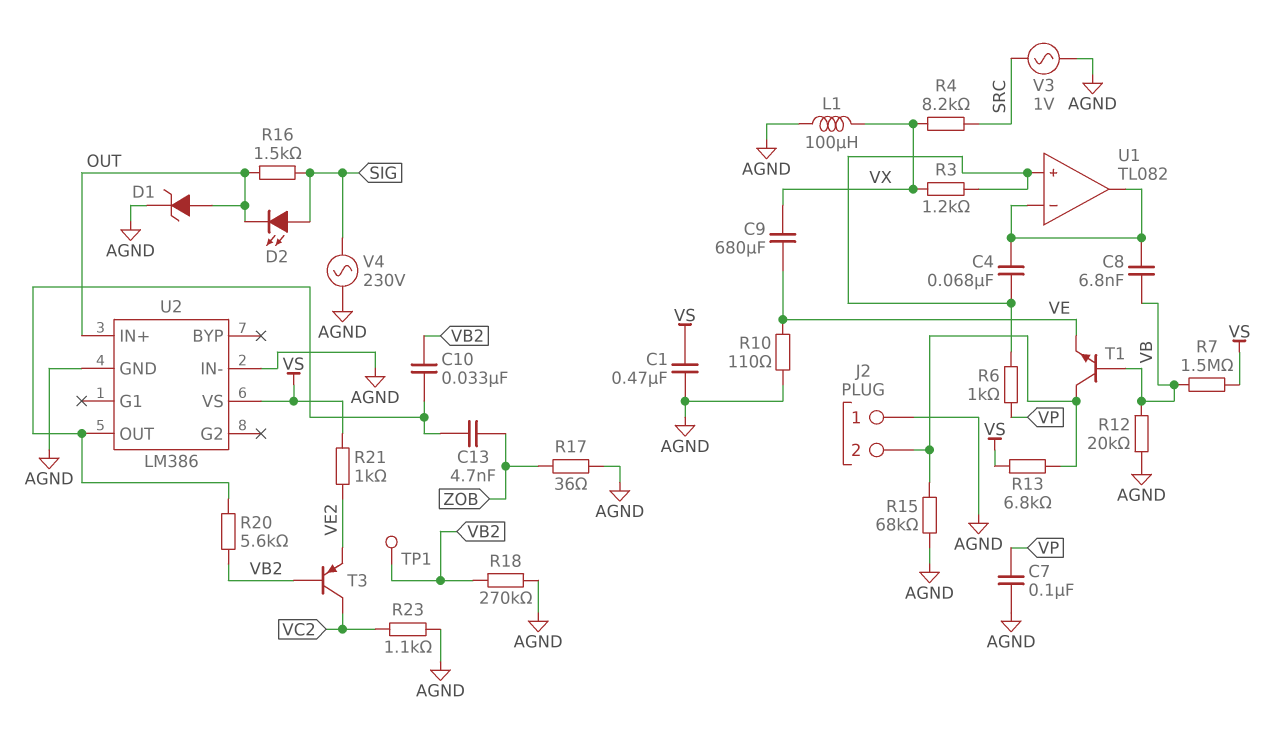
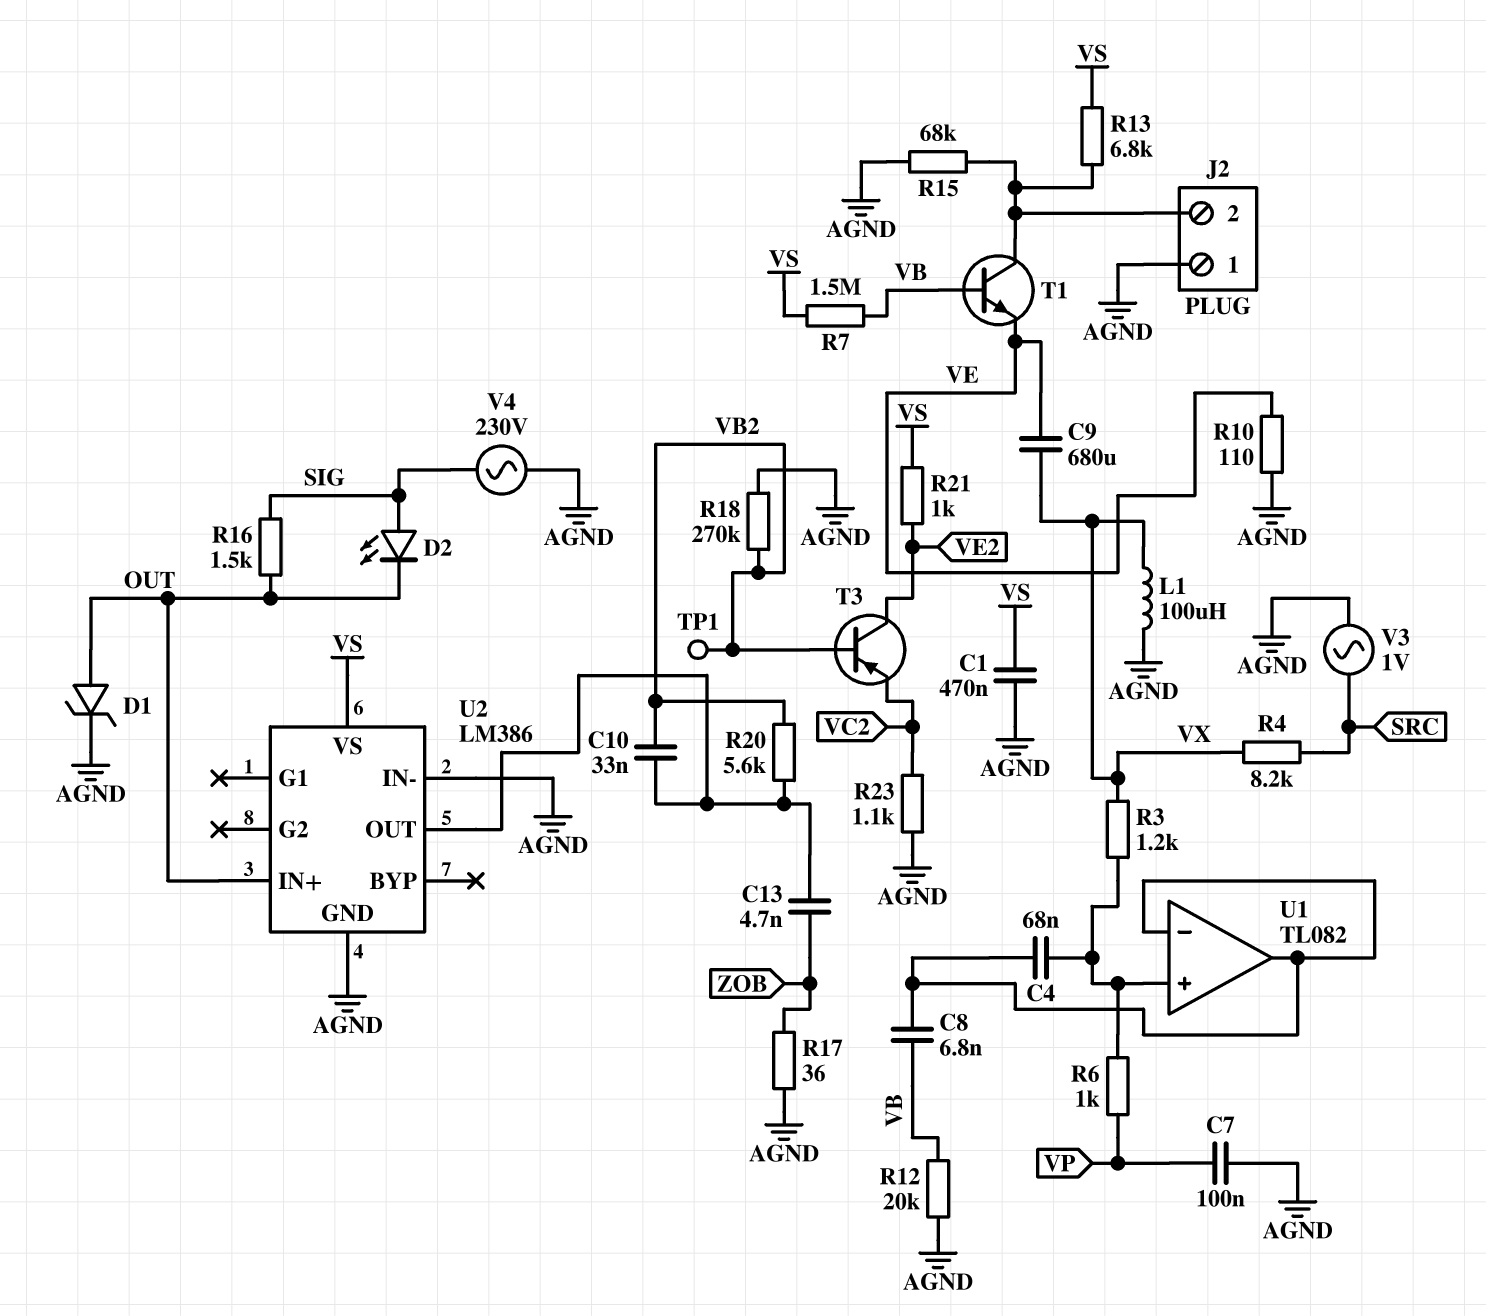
T3: PNP (B VB2, C VC2, E VE2) -> PNP (B VB2, C VE2, E VC2)

